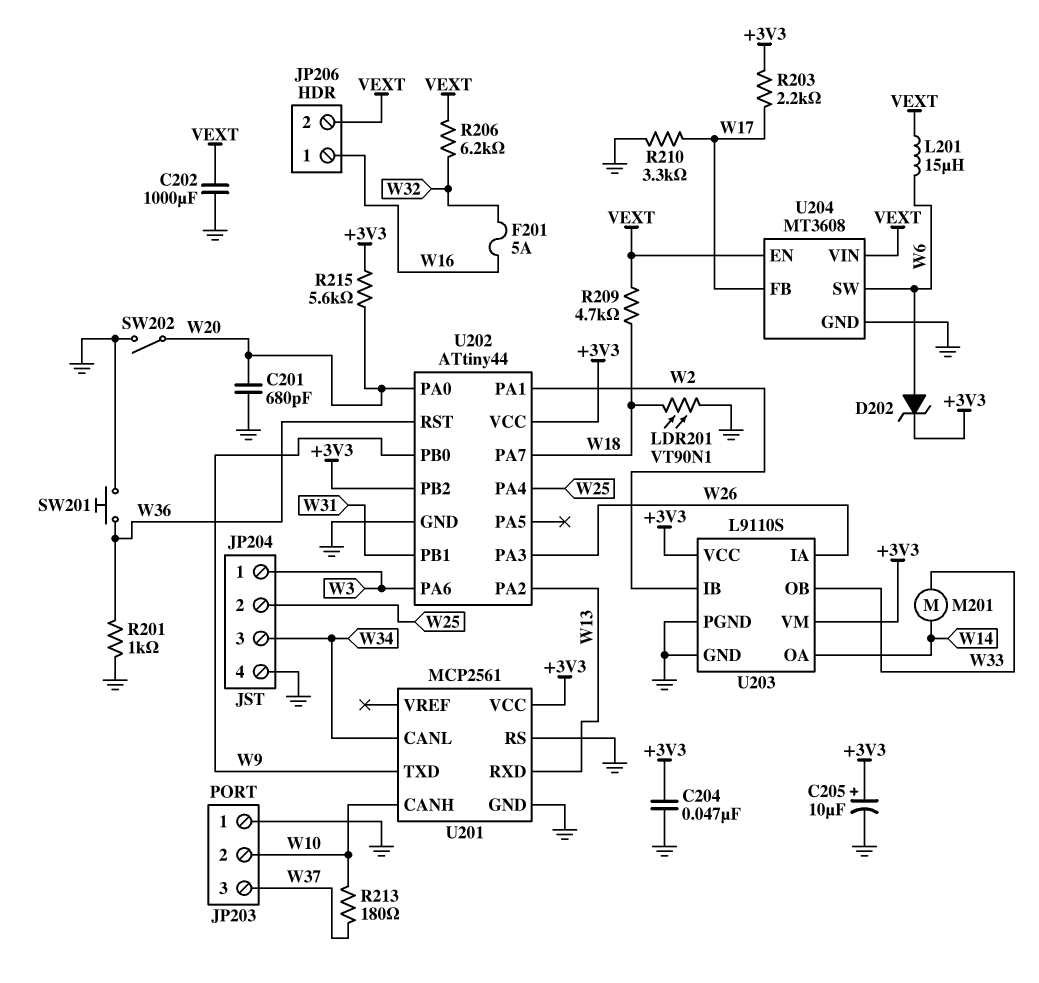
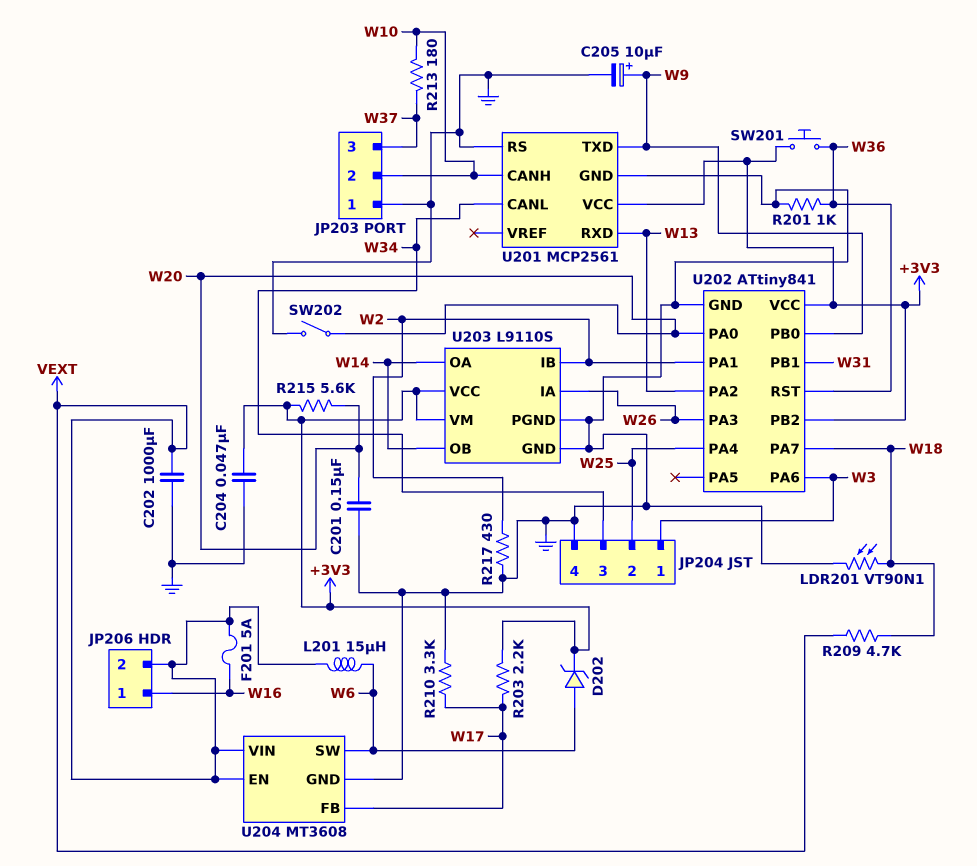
C201: 680pF (GND, W20) -> 150nF (GND, W20)
C205: 10uF (plus +3V3, minus GND) -> 10uF (plus W9, minus GND)
F201: 5A (W16, W32) -> 5A (VEXT, W16)
M201: motor (W14, W33) -> none
R206: 6.2k (VEXT, W32) -> none
R217: none -> 430 (GND, W2)
SW201: button (GND, W36) -> button (+3V3, W36)
U202: ATtiny44 -> ATtiny841
U203 pin OB: W33 -> W14

